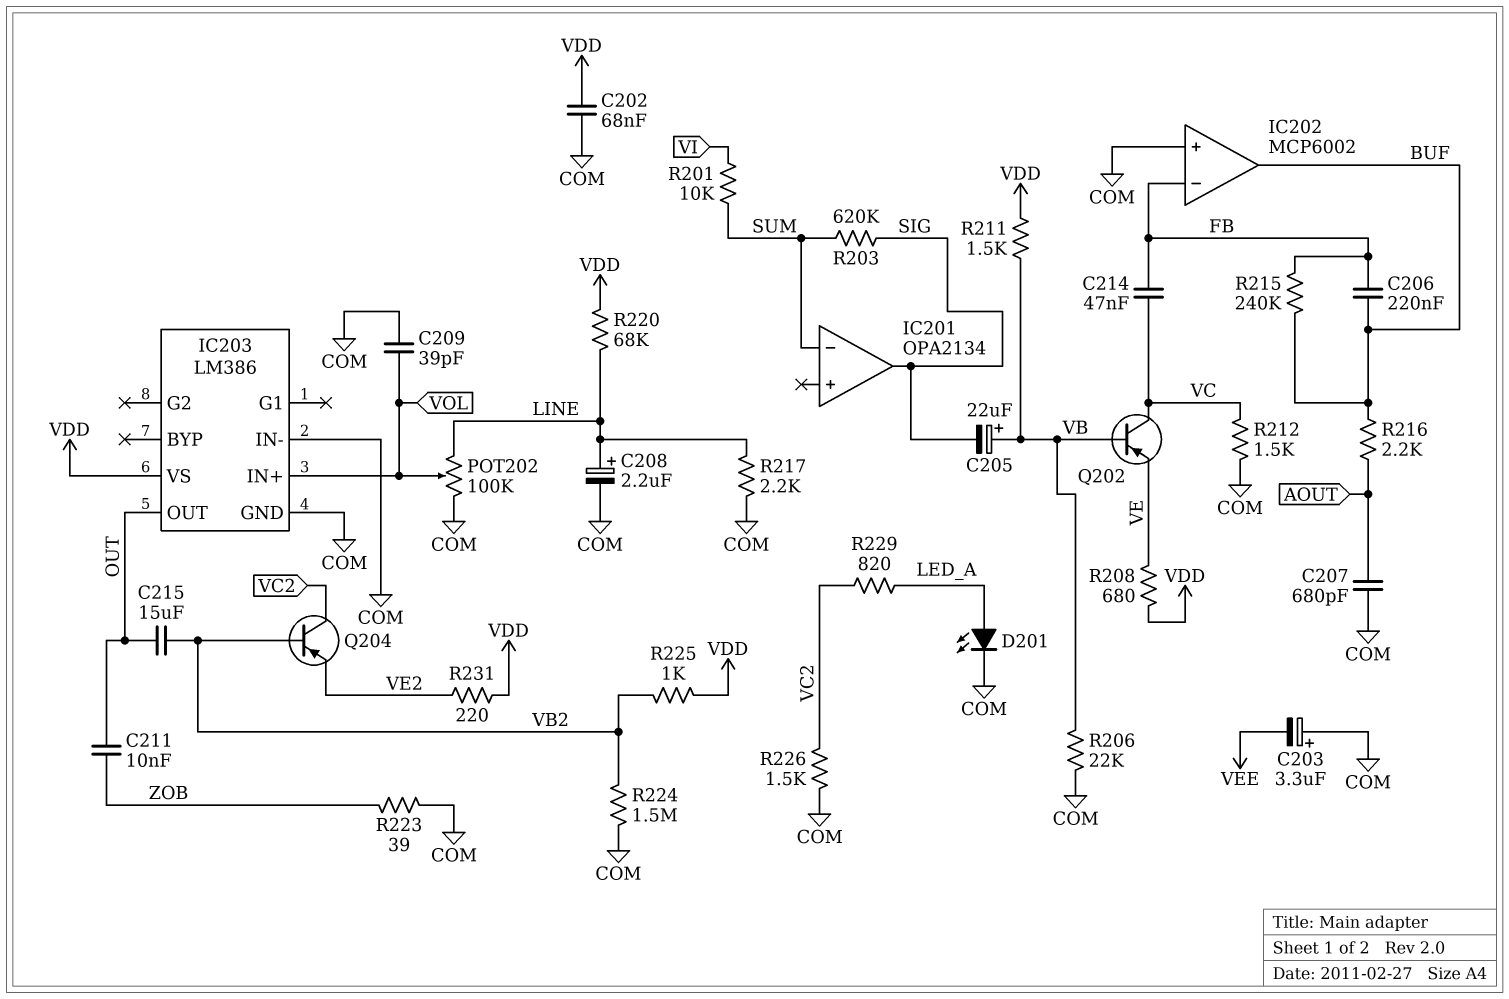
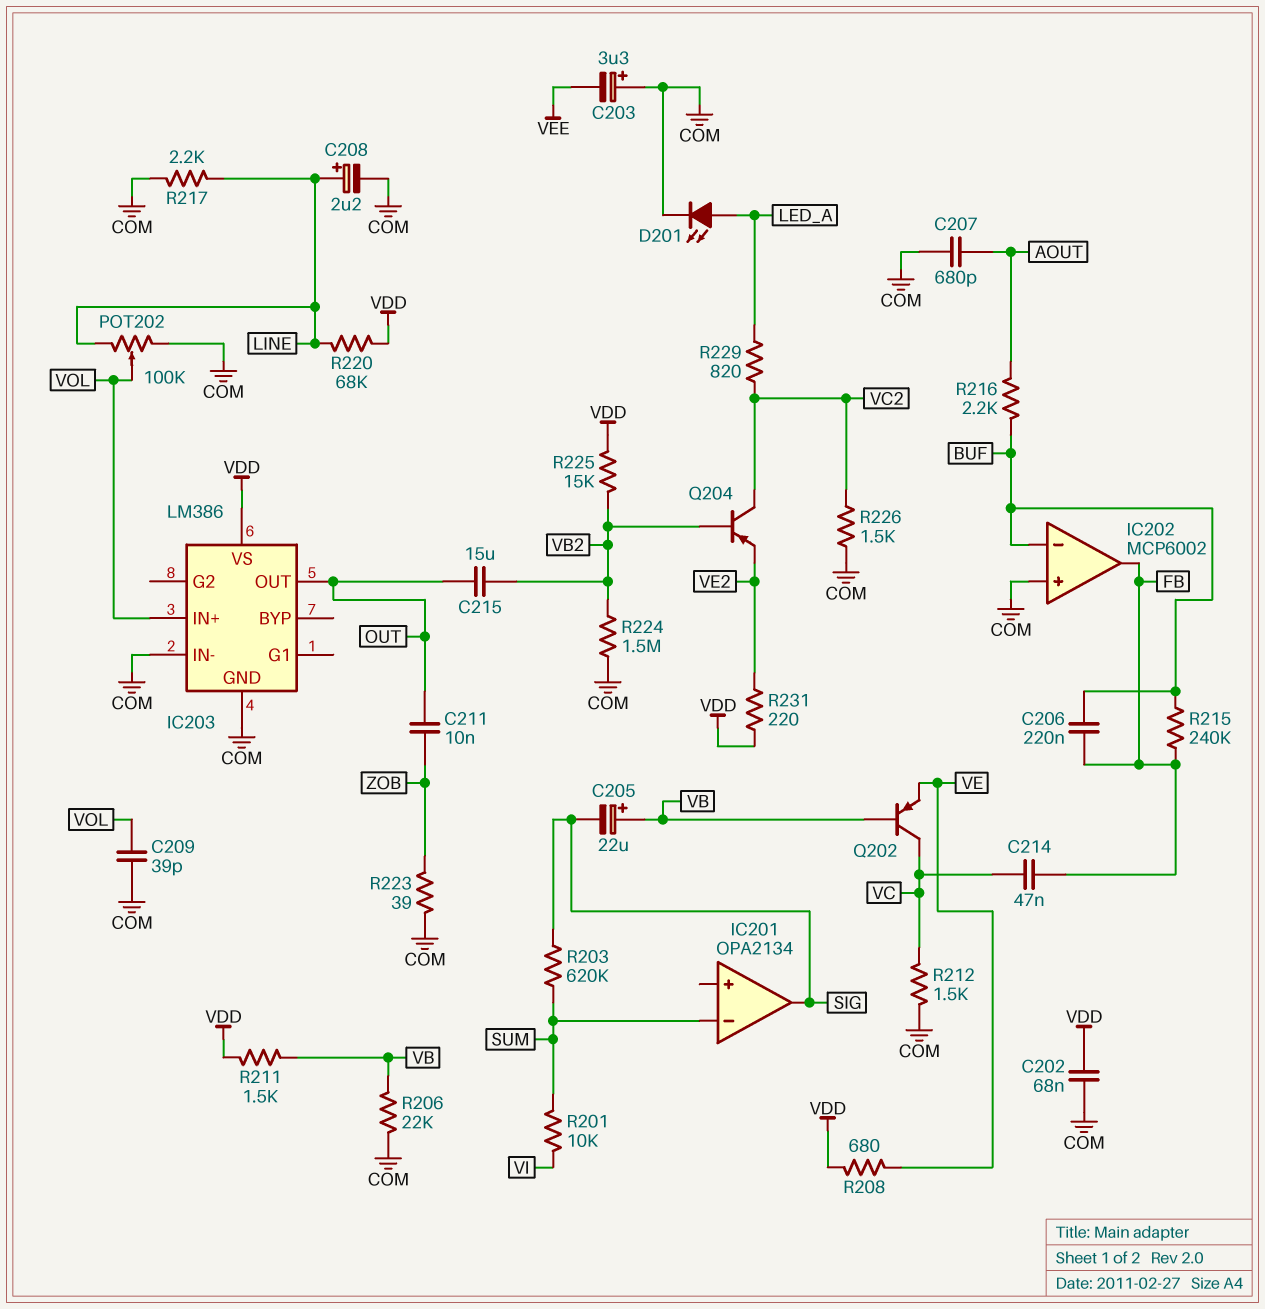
IC202 pin in-: FB -> BUF
IC202 pin out: BUF -> FB
R225: 1k (VB2, VDD) -> 15k (VB2, VDD)

